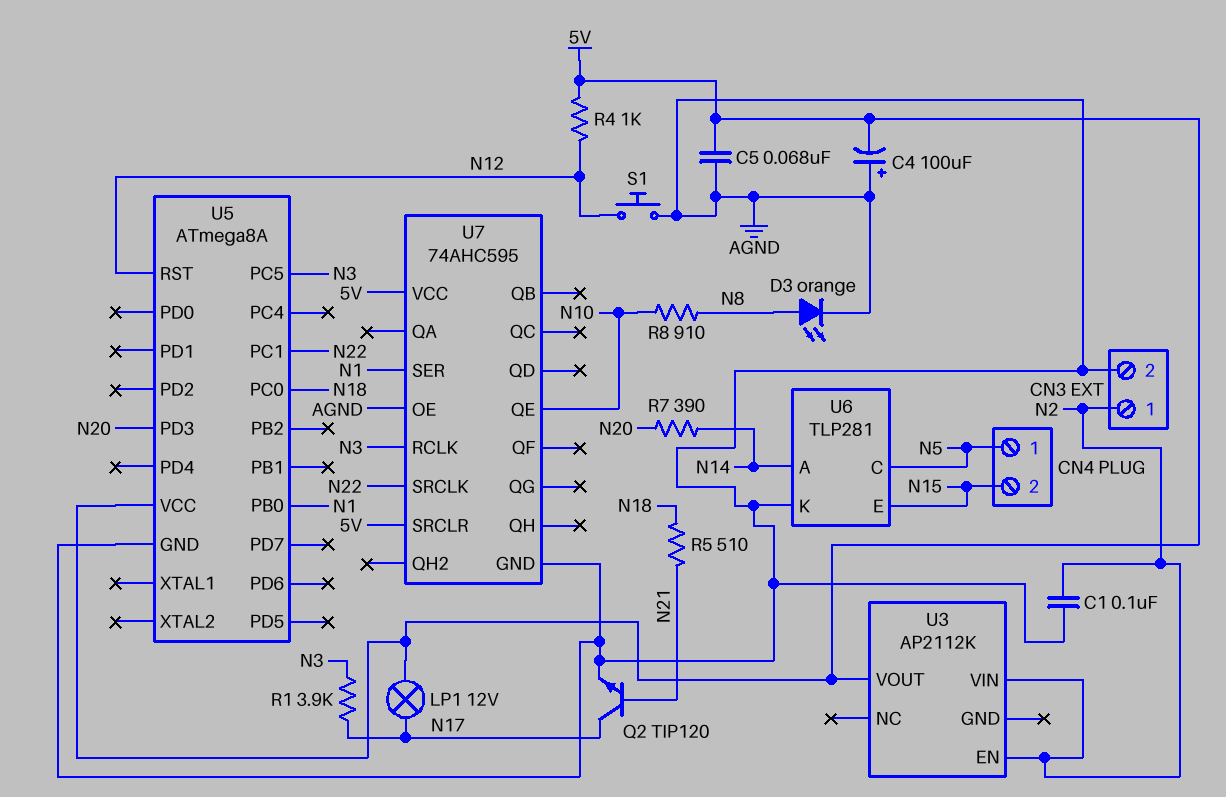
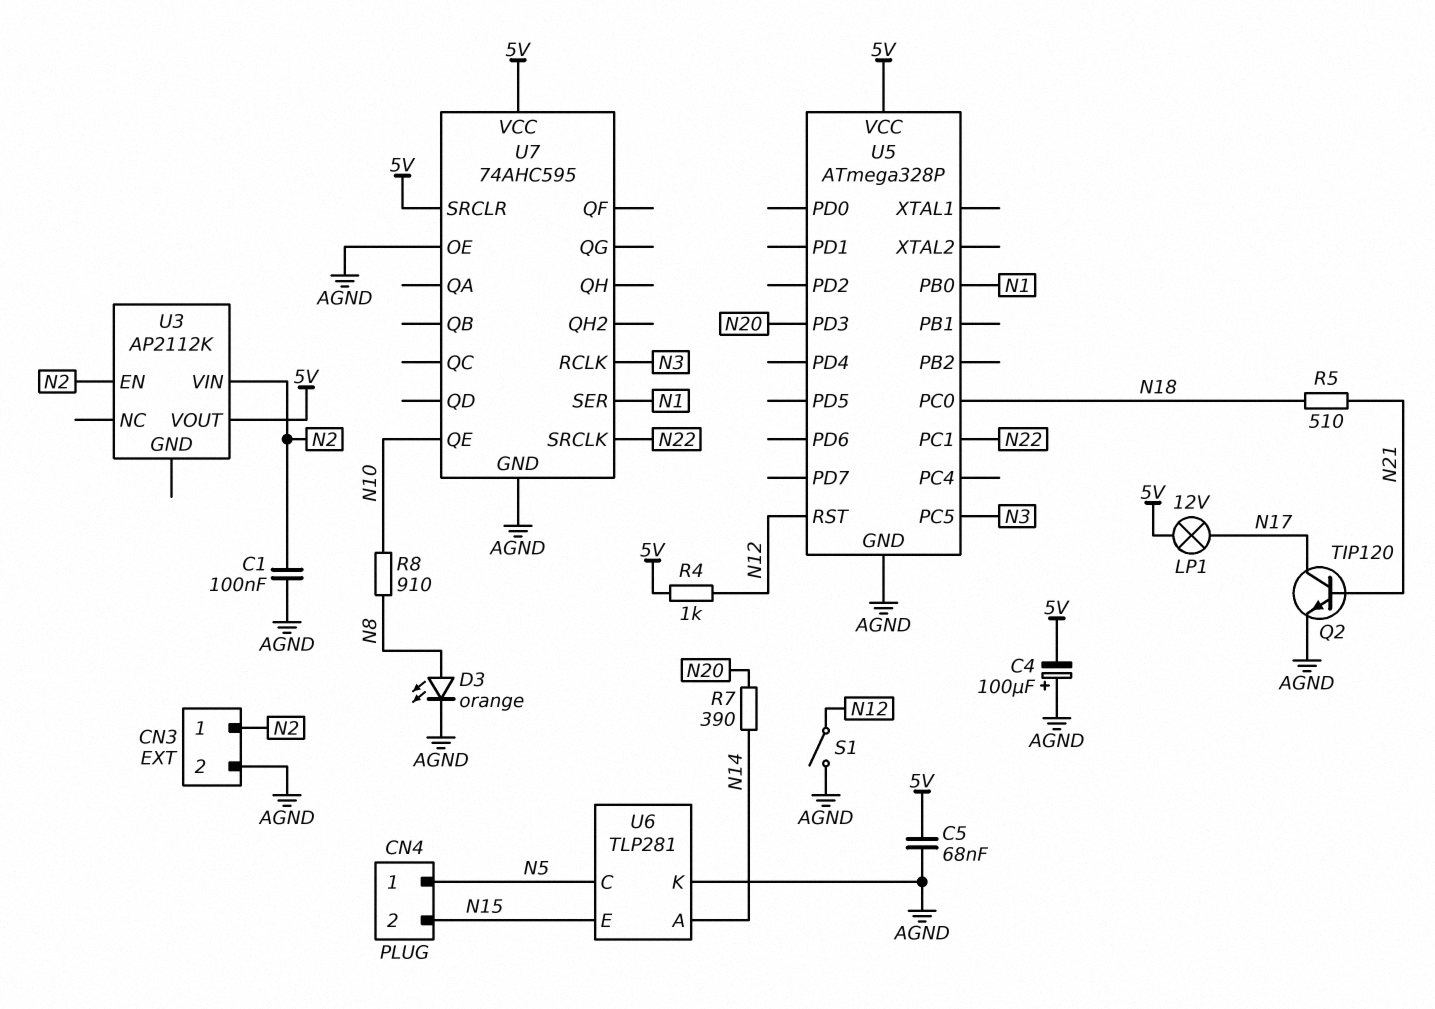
R1: 3.9k (N3, N17) -> none
S1: button (AGND, N12) -> switch (AGND, N12)
U5: ATmega8A -> ATmega328P

